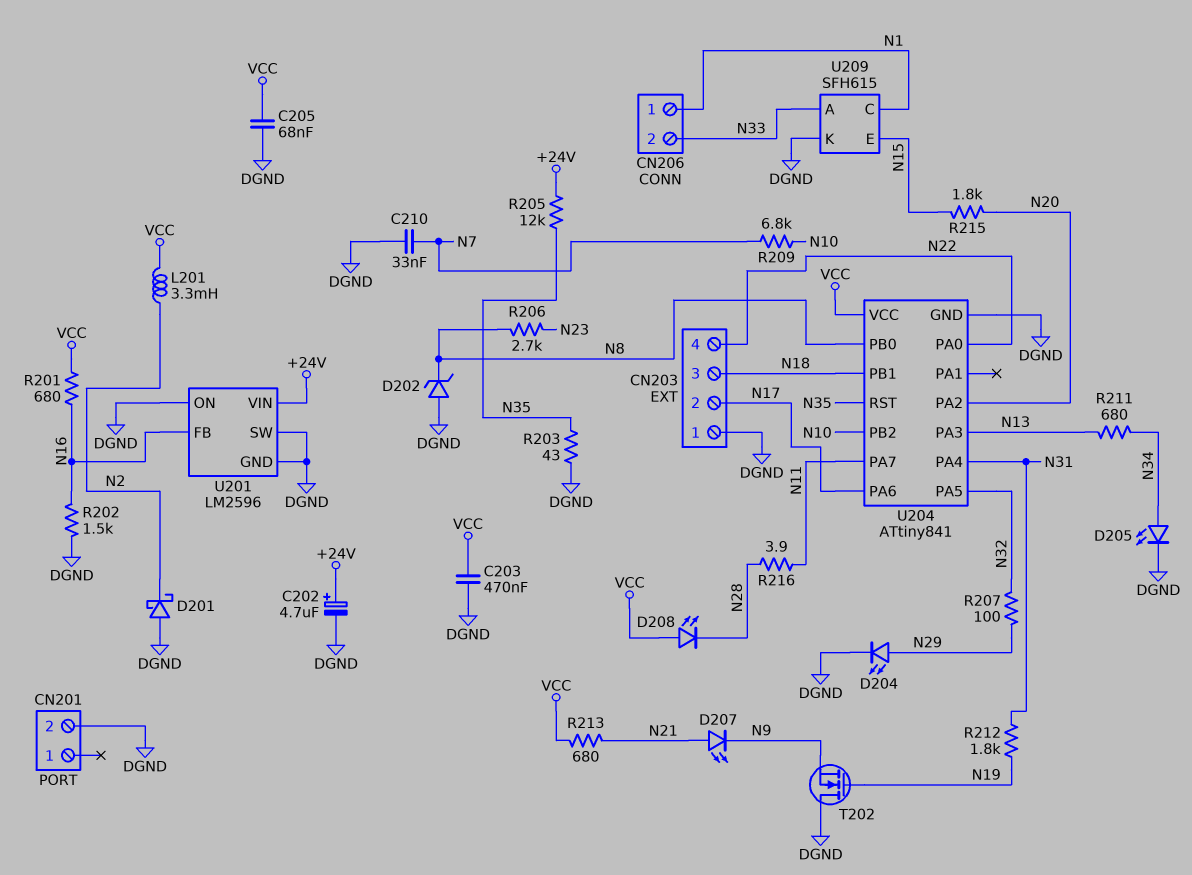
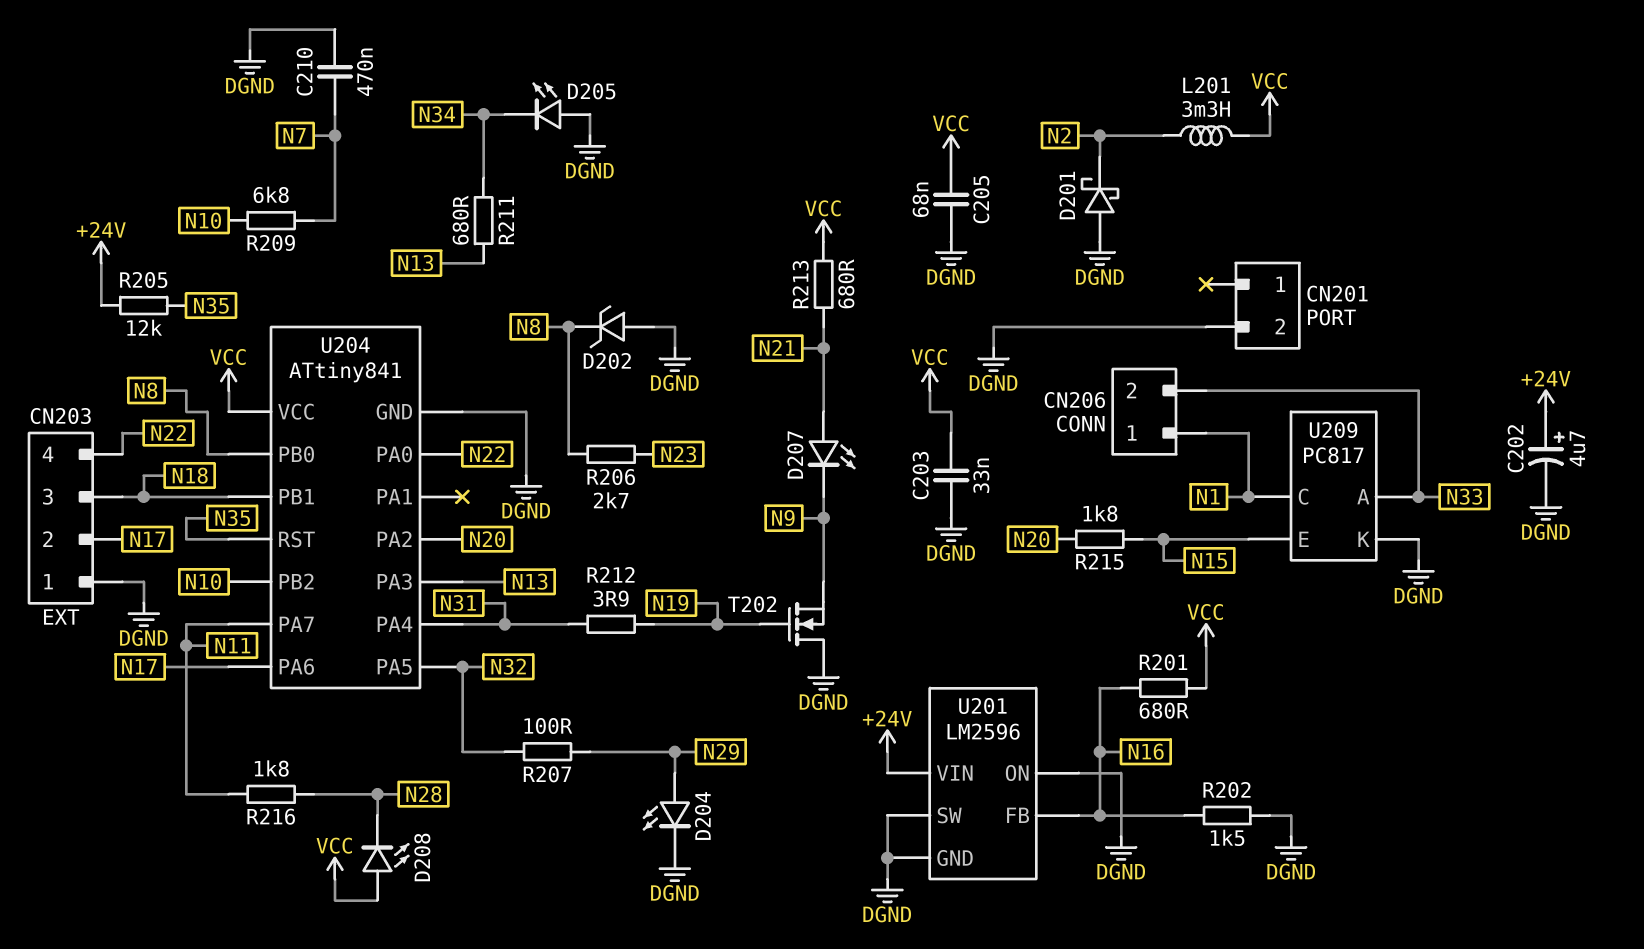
C203: 470nF (DGND, VCC) -> 33nF (DGND, VCC)
C210: 33nF (DGND, N7) -> 470nF (DGND, N7)
D205: LED (A N34, K DGND) -> LED (A DGND, K N34)
R203: 43 (DGND, N35) -> none
R212: 1.8k (N19, N31) -> 3.9 (N19, N31)
R216: 3.9 (N11, N28) -> 1.8k (N11, N28)
U209: SFH615 -> PC817

